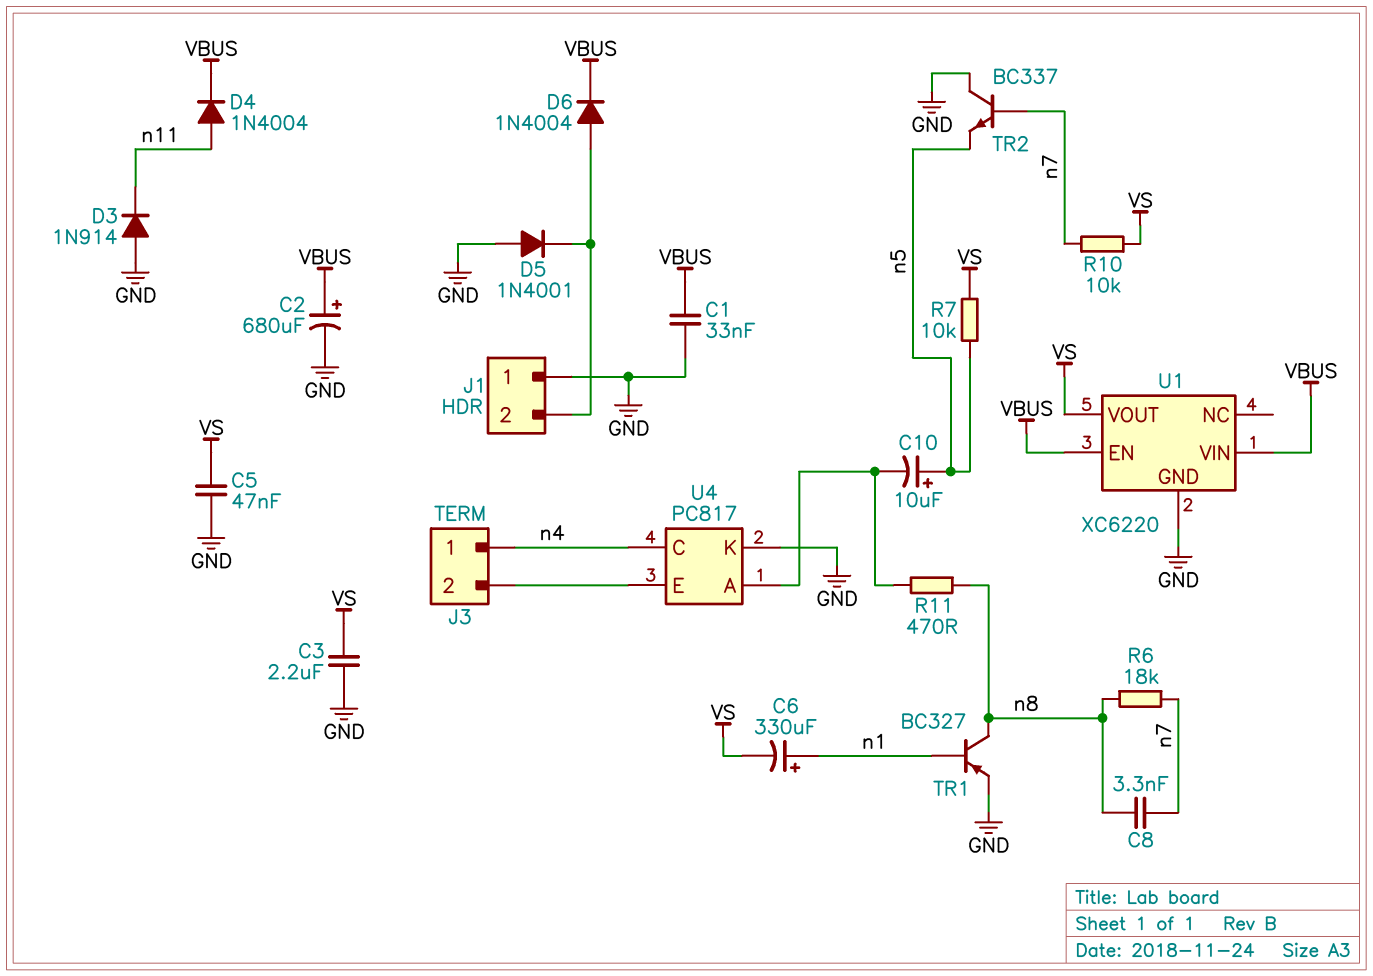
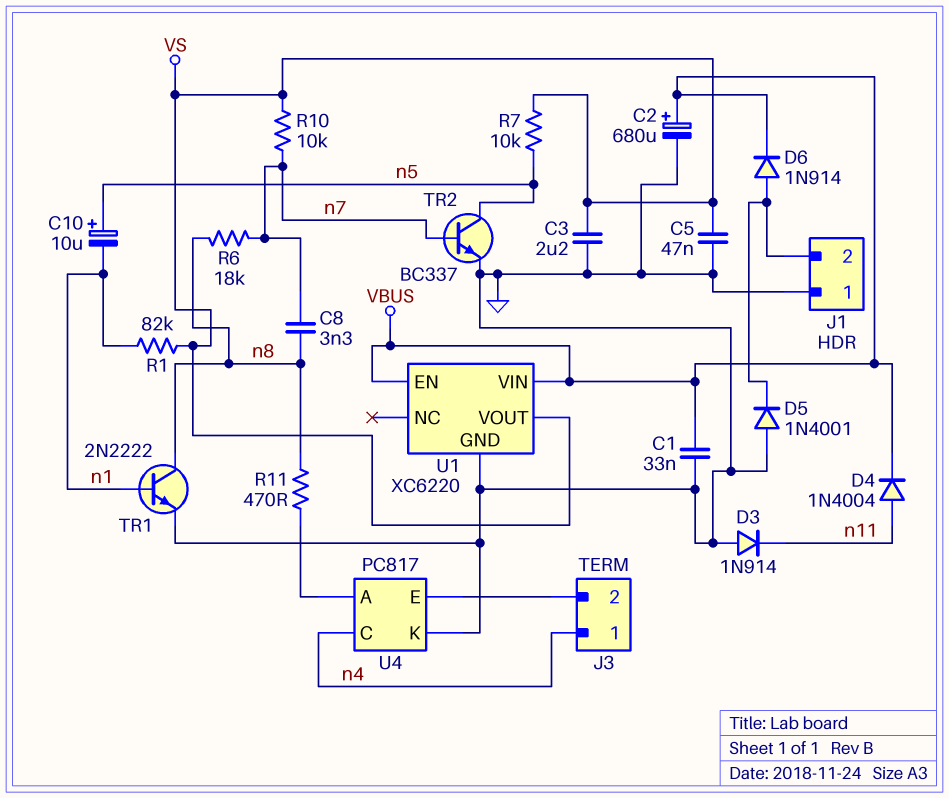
C6: 330uF (plus n1, minus VS) -> none
C10: 10uF (plus n5, minus U4/A) -> 10uF (plus n5, minus n1)
D6: diode 1N4004 (A J1/2, K VBUS) -> diode 1N914 (A J1/2, K VBUS)
R1: none -> 82k (VS, n1)
TR1: PNP BC327 (B n1, C n8, E GND) -> NPN 2N2222 (B n1, C n8, E GND)
TR2: NPN BC337 (B n7, C GND, E n5) -> NPN BC337 (B n7, C n5, E GND)

